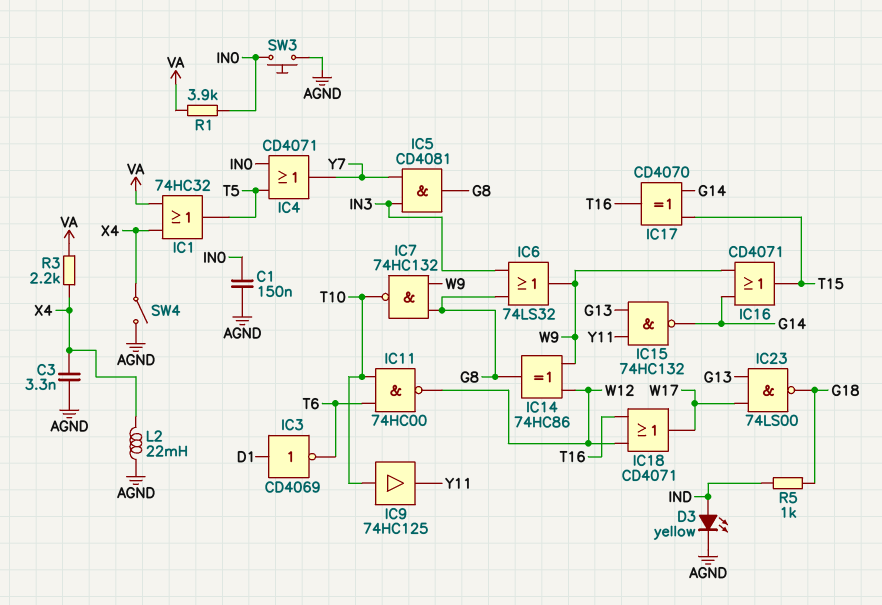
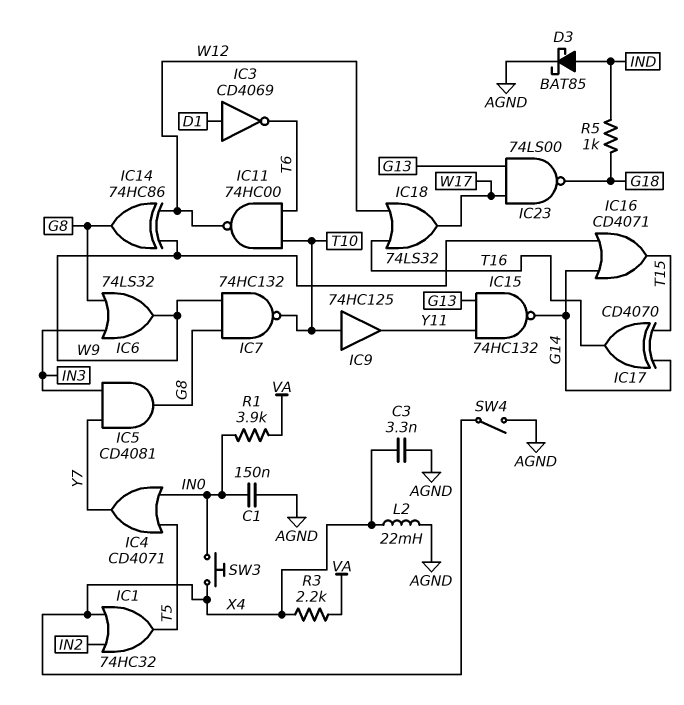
D3: LED yellow (A IND, K AGND) -> schottky BAT85 (A IND, K AGND)
IC1: OR 74HC32 (in VA, in X4, out T5) -> OR 74HC32 (in IN2, in X4, out T5)
IC18: OR CD4071 (in T16, in W12, out W17) -> OR 74LS32 (in T16, in W12, out W17)
SW3: button (AGND, IN0) -> button (IN0, X4)

